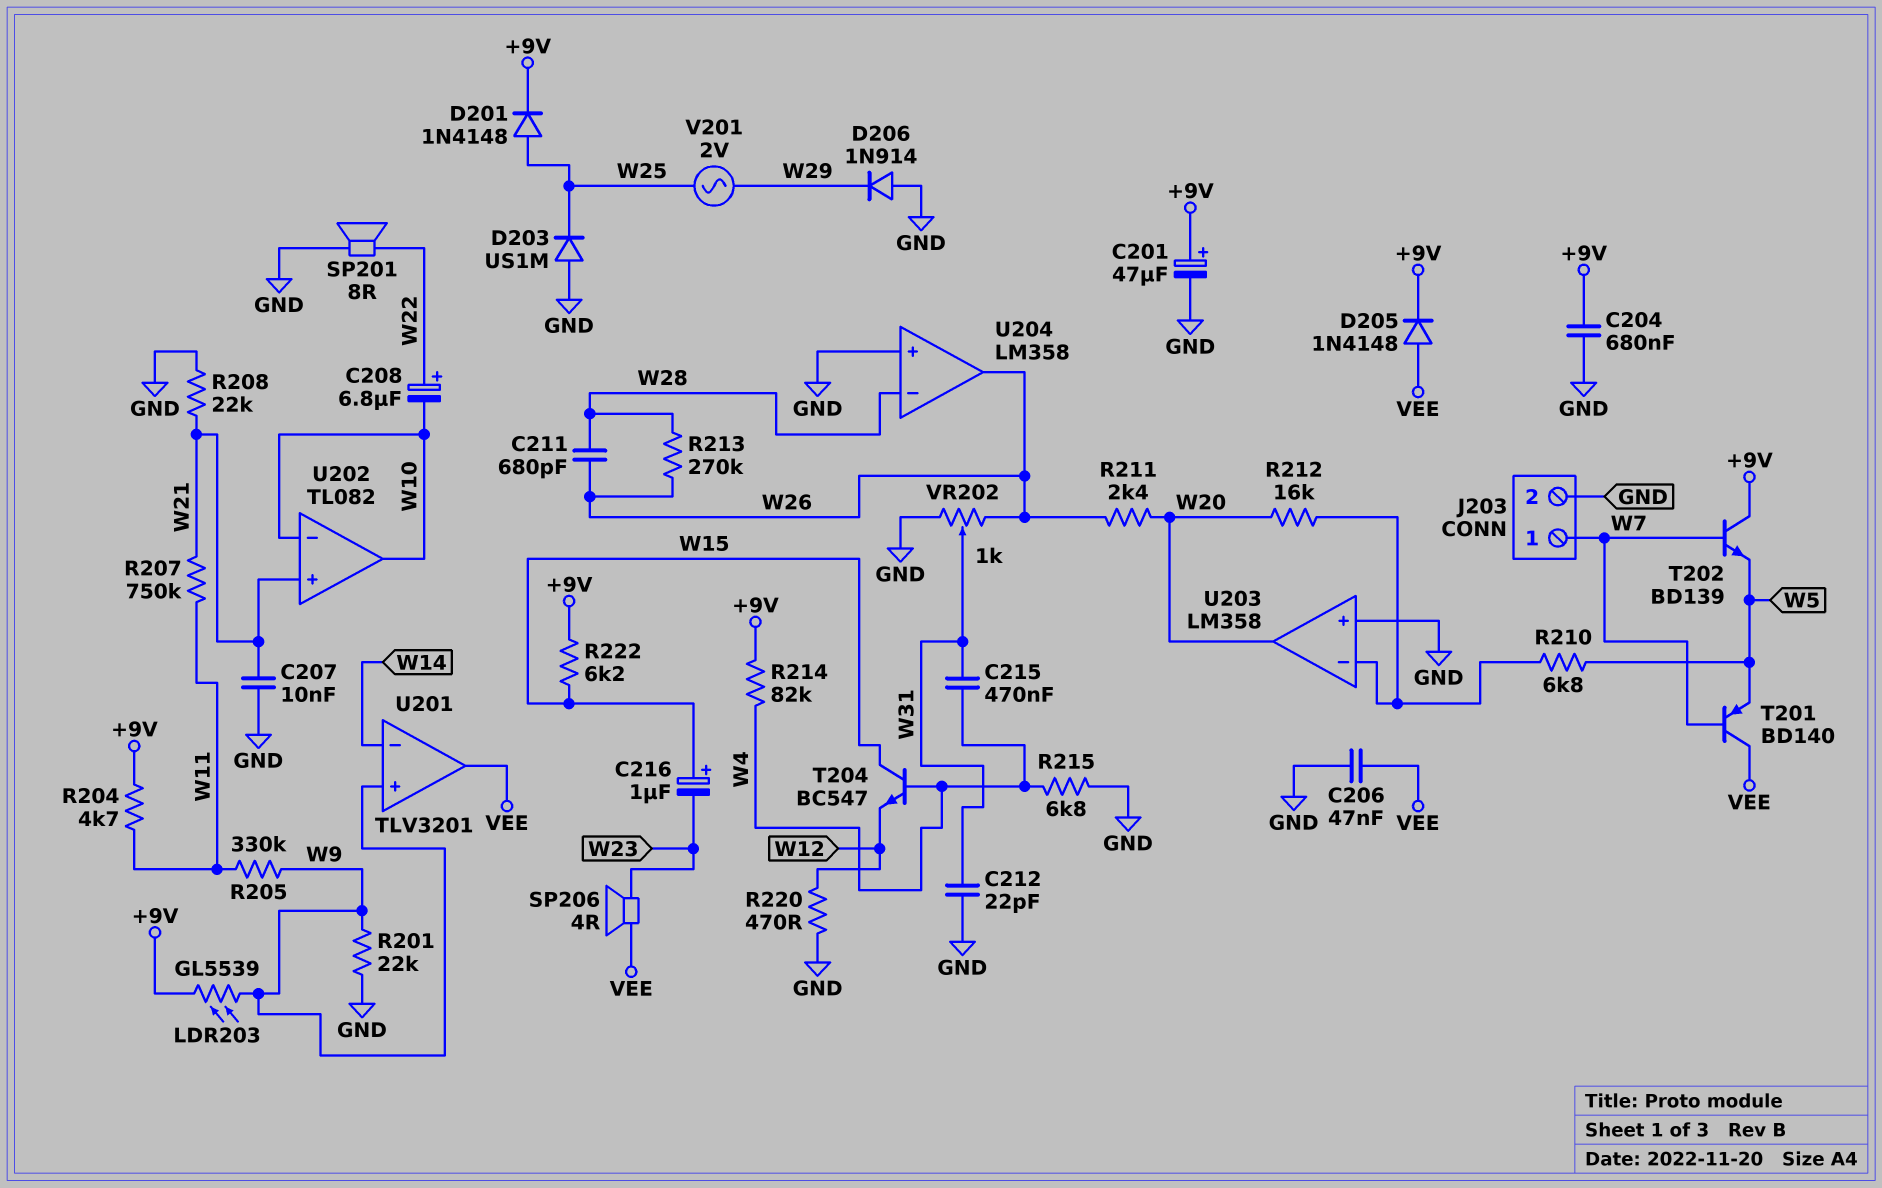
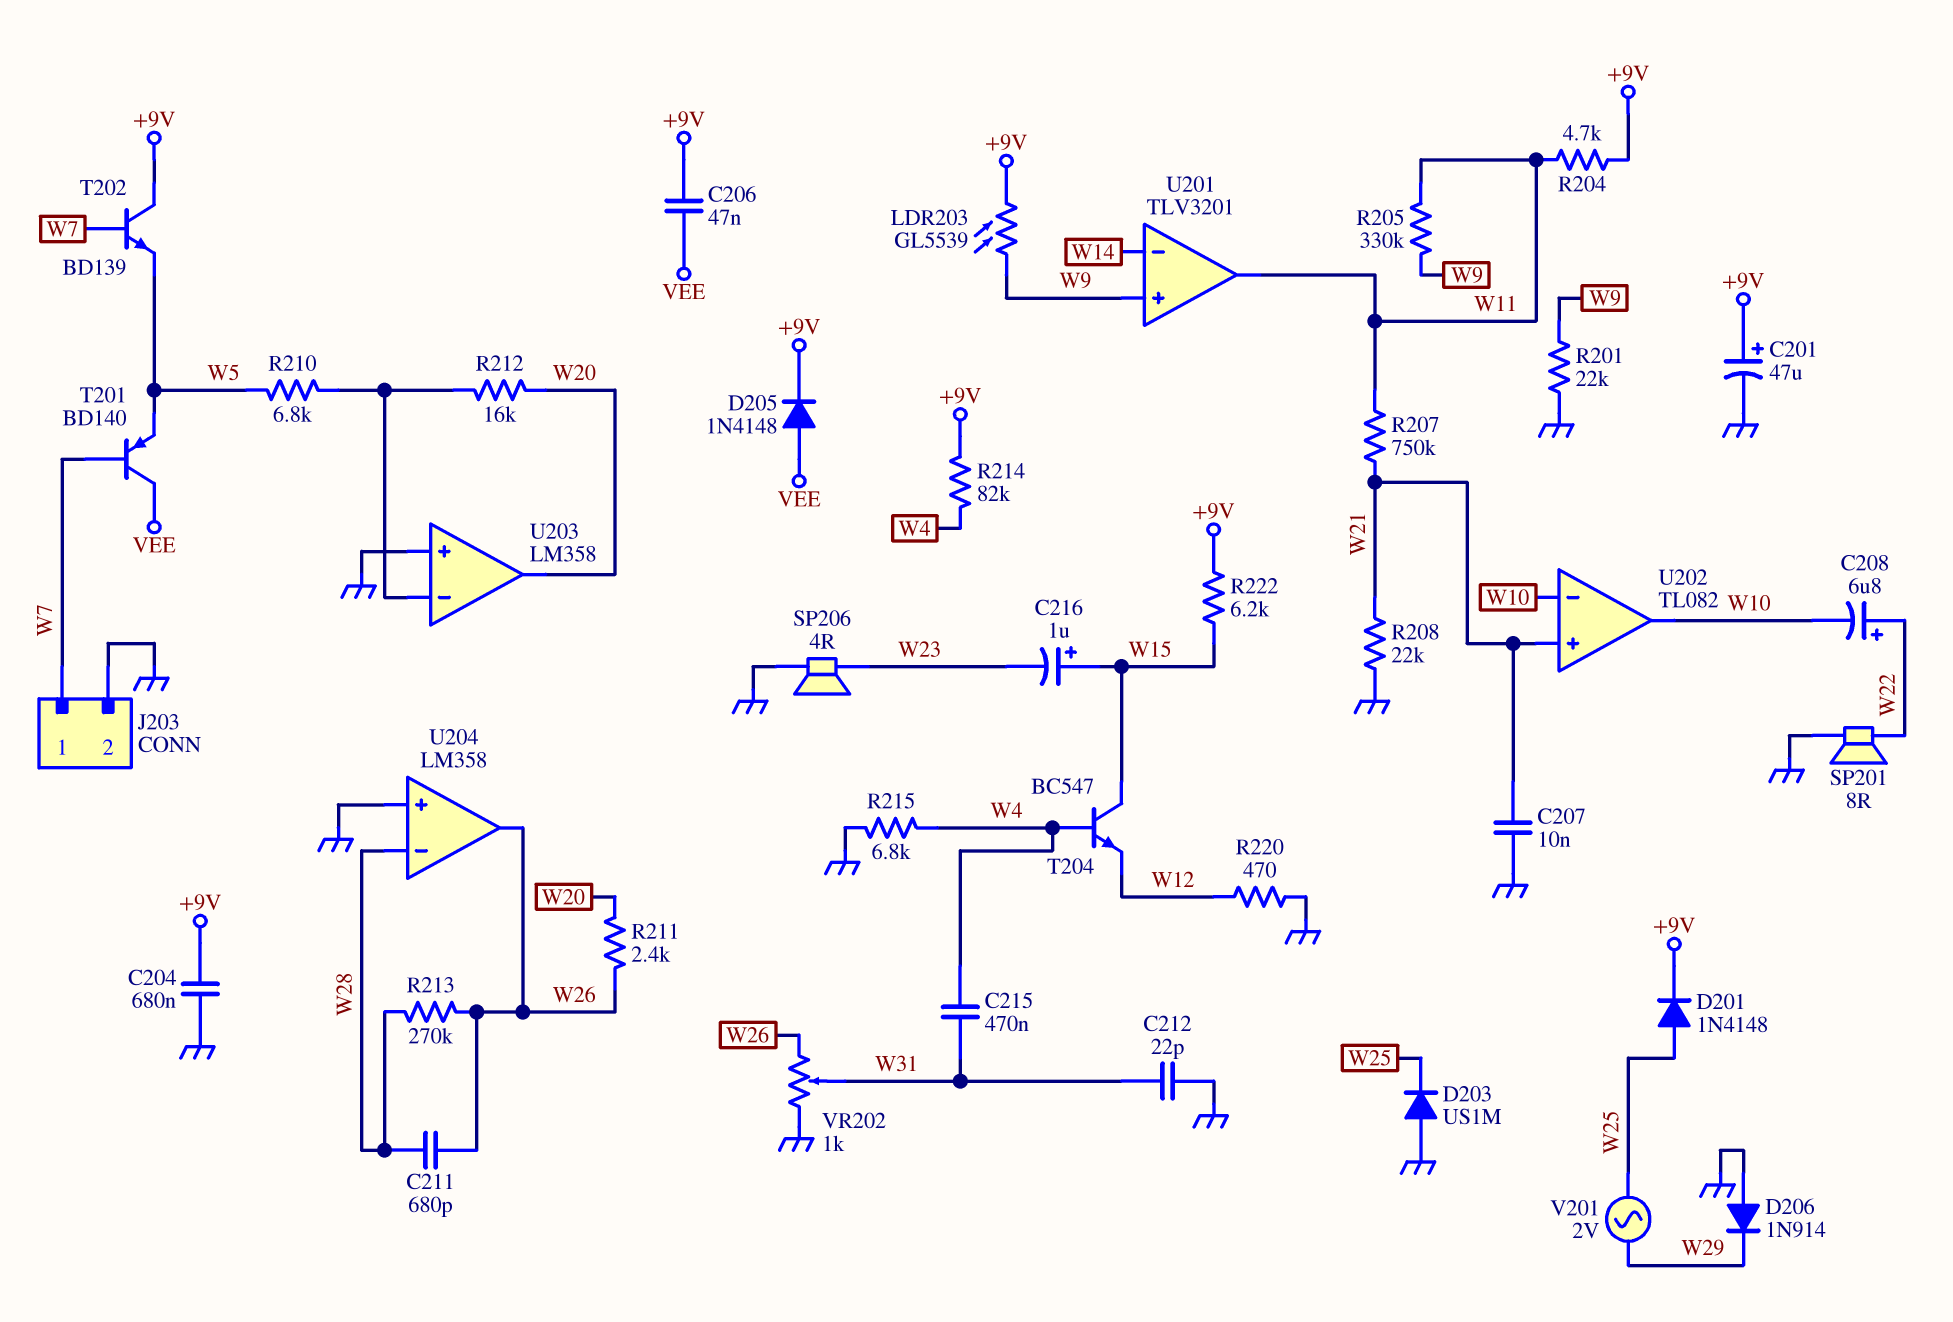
C206: 47nF (GND, VEE) -> 47nF (+9V, VEE)
SP206: speaker 4R (VEE, W23) -> speaker 4R (GND, W23)
U201 pin out: VEE -> W11

